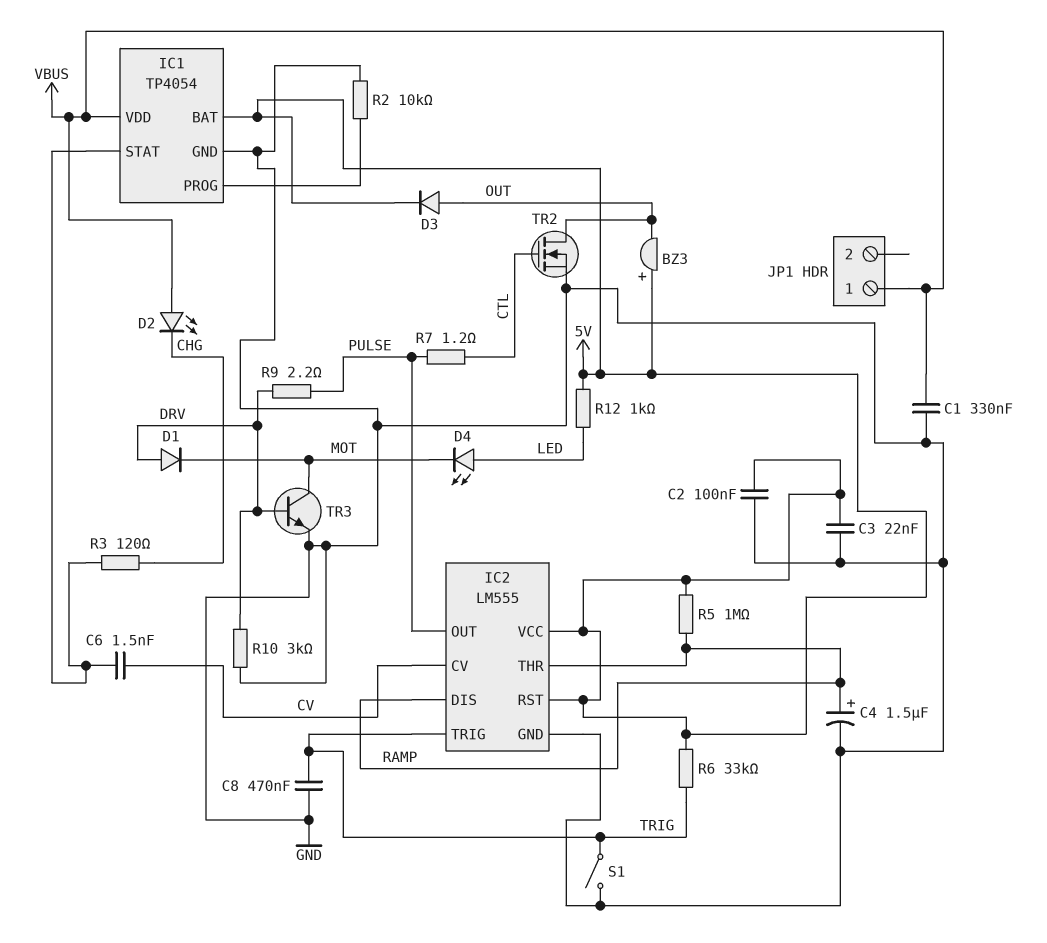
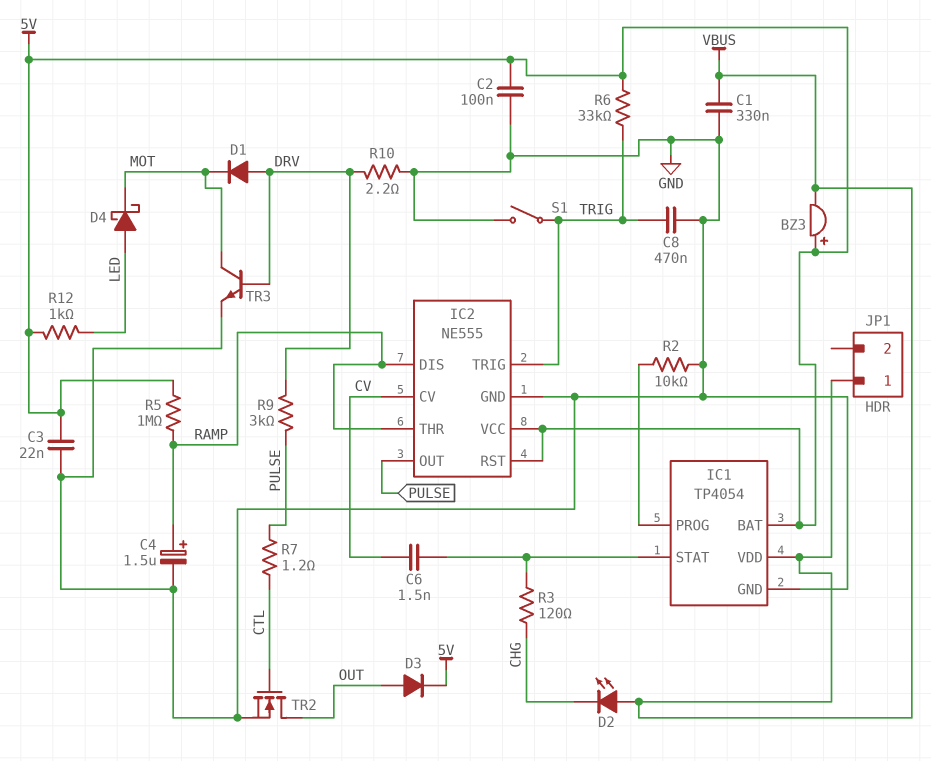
BZ3: buzzer (plus 5V, minus OUT) -> buzzer (plus 5V, minus VBUS)
D4: LED (A LED, K MOT) -> schottky (A LED, K MOT)
IC2: LM555 -> NE555
R9: 2.2 (DRV, PULSE) -> 3k (DRV, PULSE)
R10: 3k (DRV, GND) -> 2.2 (DRV, GND)

